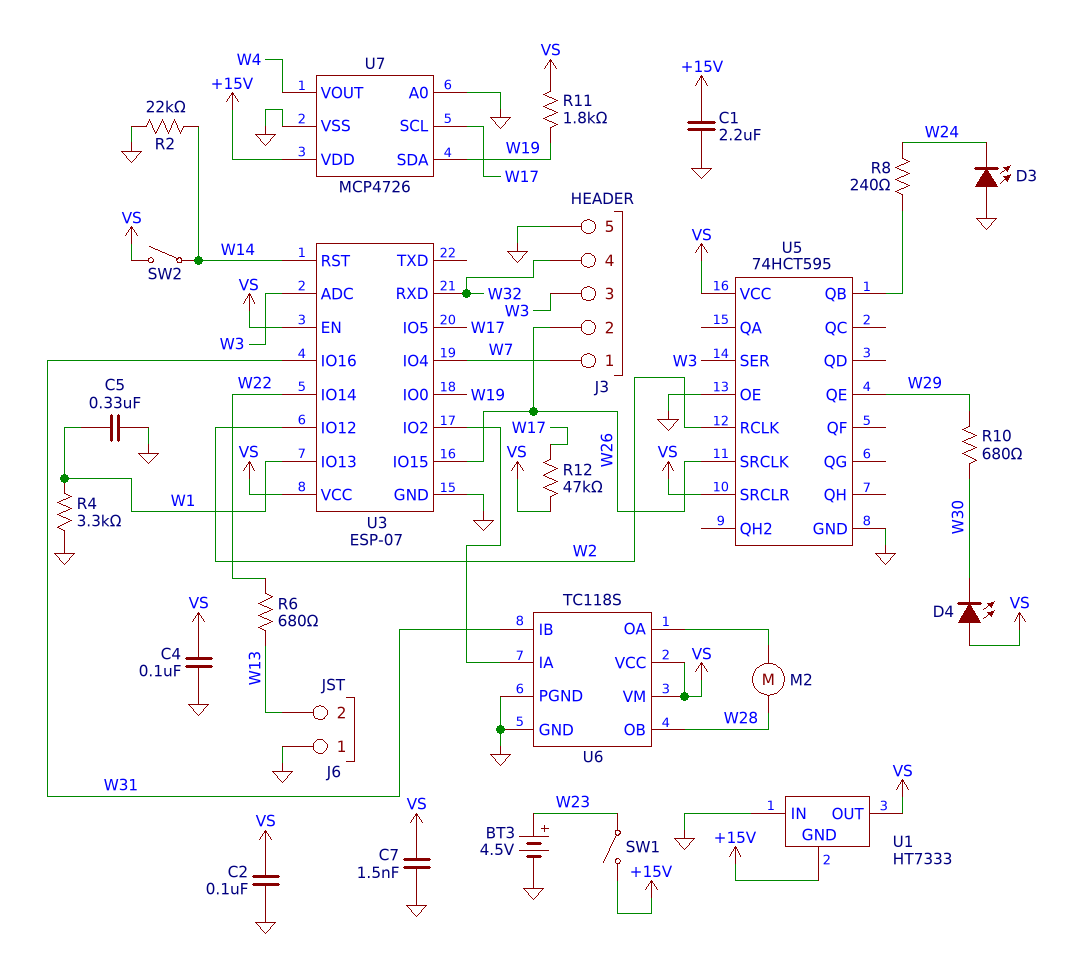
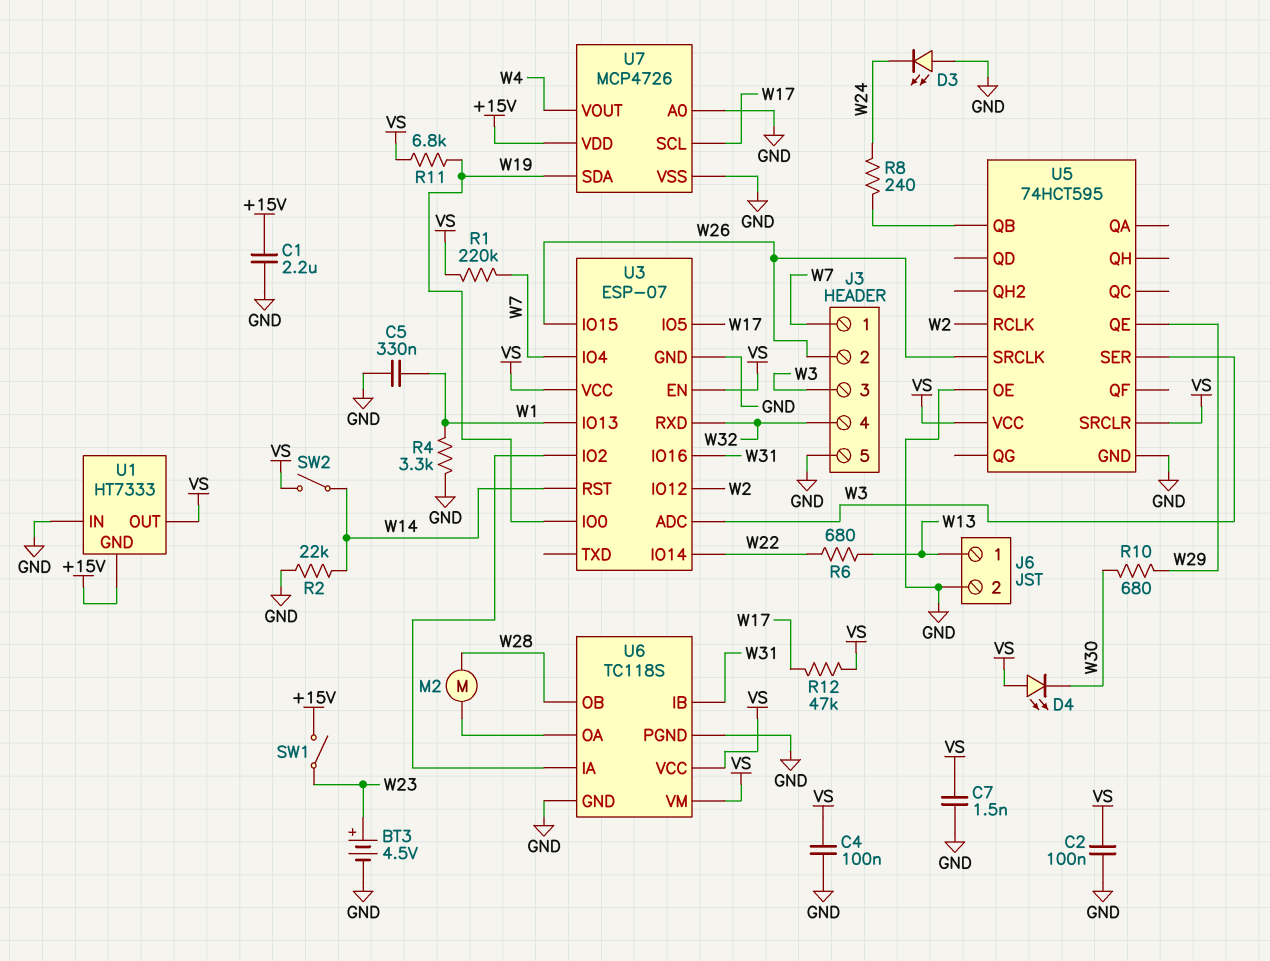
J6 pin 1: GND -> W13
J6 pin 2: W13 -> GND
R1: none -> 220k (VS, W7)
R11: 1.8k (VS, W19) -> 6.8k (VS, W19)

